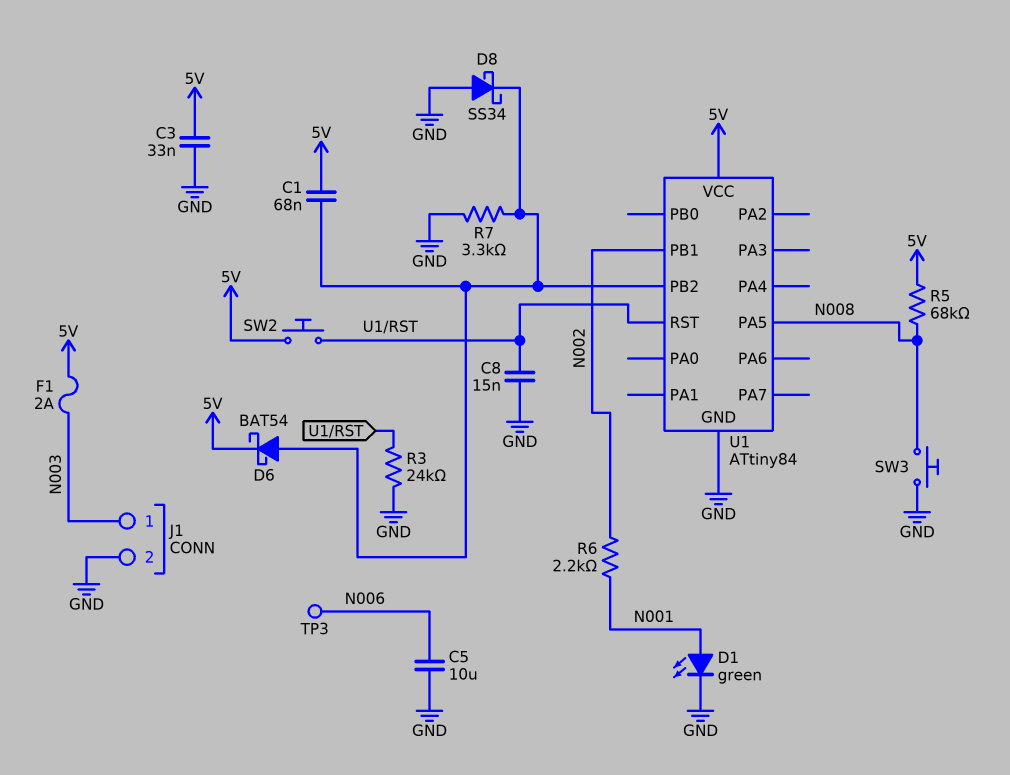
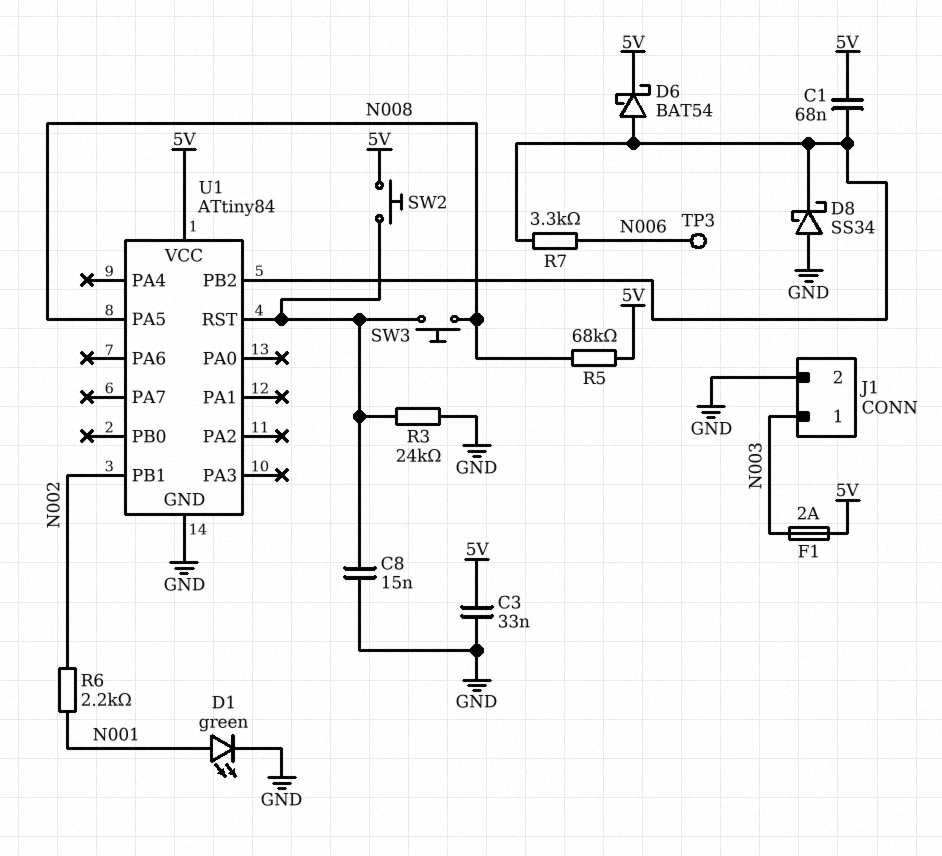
C5: 10uF (GND, N006) -> none
R7: 3.3k (GND, U1/PB2) -> 3.3k (N006, U1/PB2)
SW3: button (GND, N008) -> button (N008, U1/RST)

